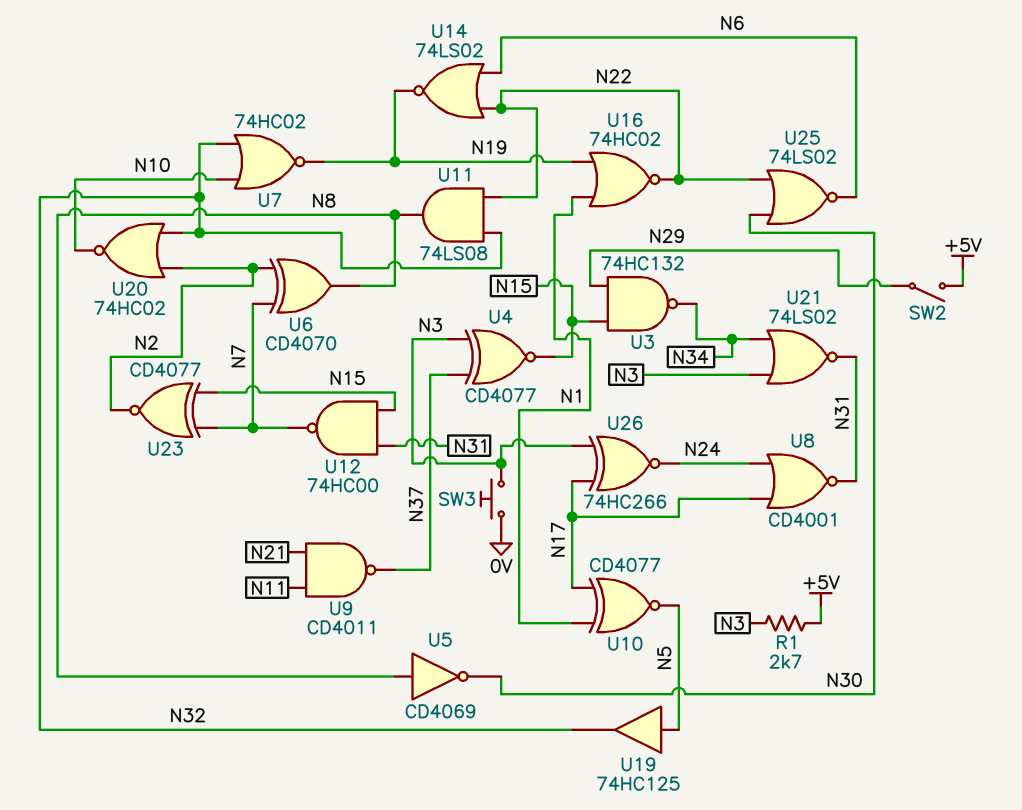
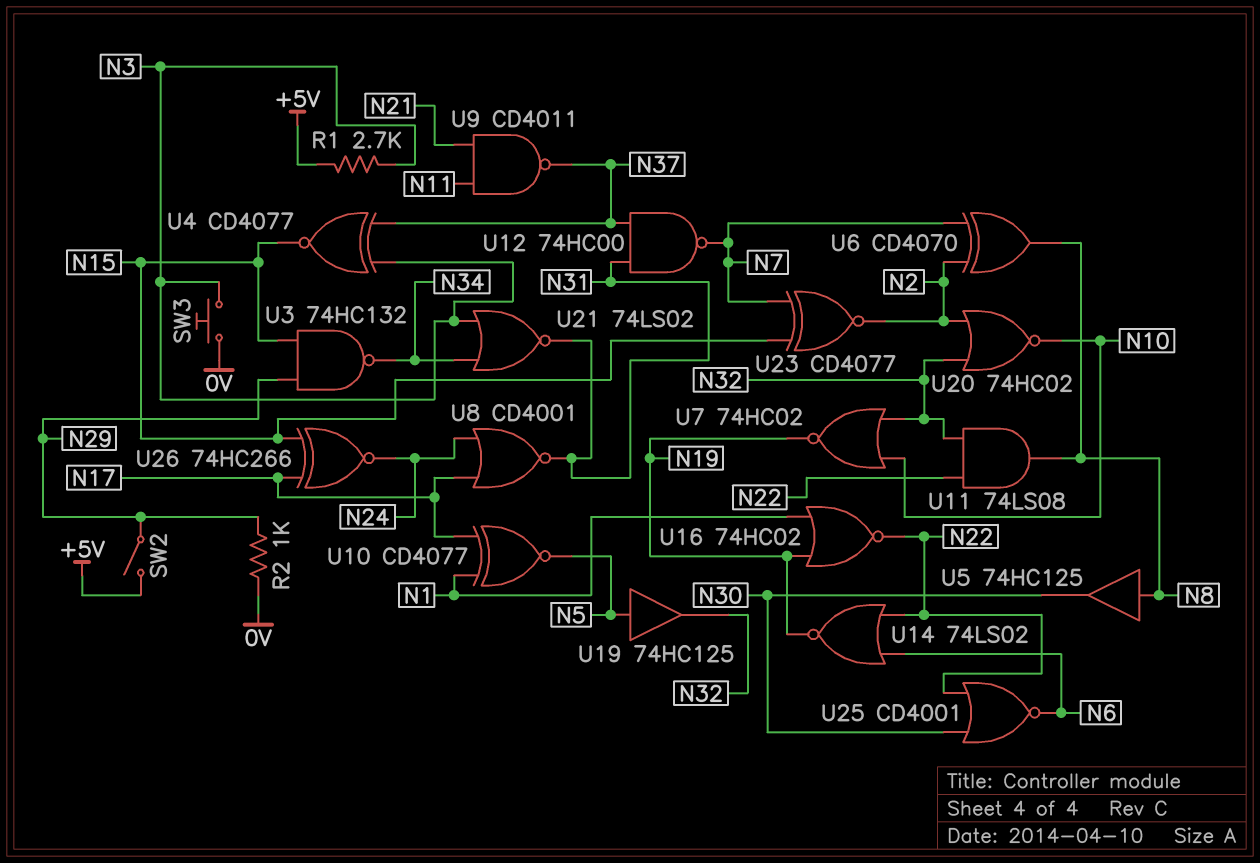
R2: none -> 1k (0V, N29)
U5: NOT CD4069 (in N8, out N30) -> buffer 74HC125 (in N8, out N30)
U12: NAND 74HC00 (in N15, in N31, out N7) -> NAND 74HC00 (in N31, in N37, out N7)
U25: NOR 74LS02 (in N22, in N30, out N6) -> NOR CD4001 (in N22, in N30, out N6)
U26: XNOR 74HC266 (in N3, in N17, out N24) -> XNOR 74HC266 (in N15, in N17, out N24)

